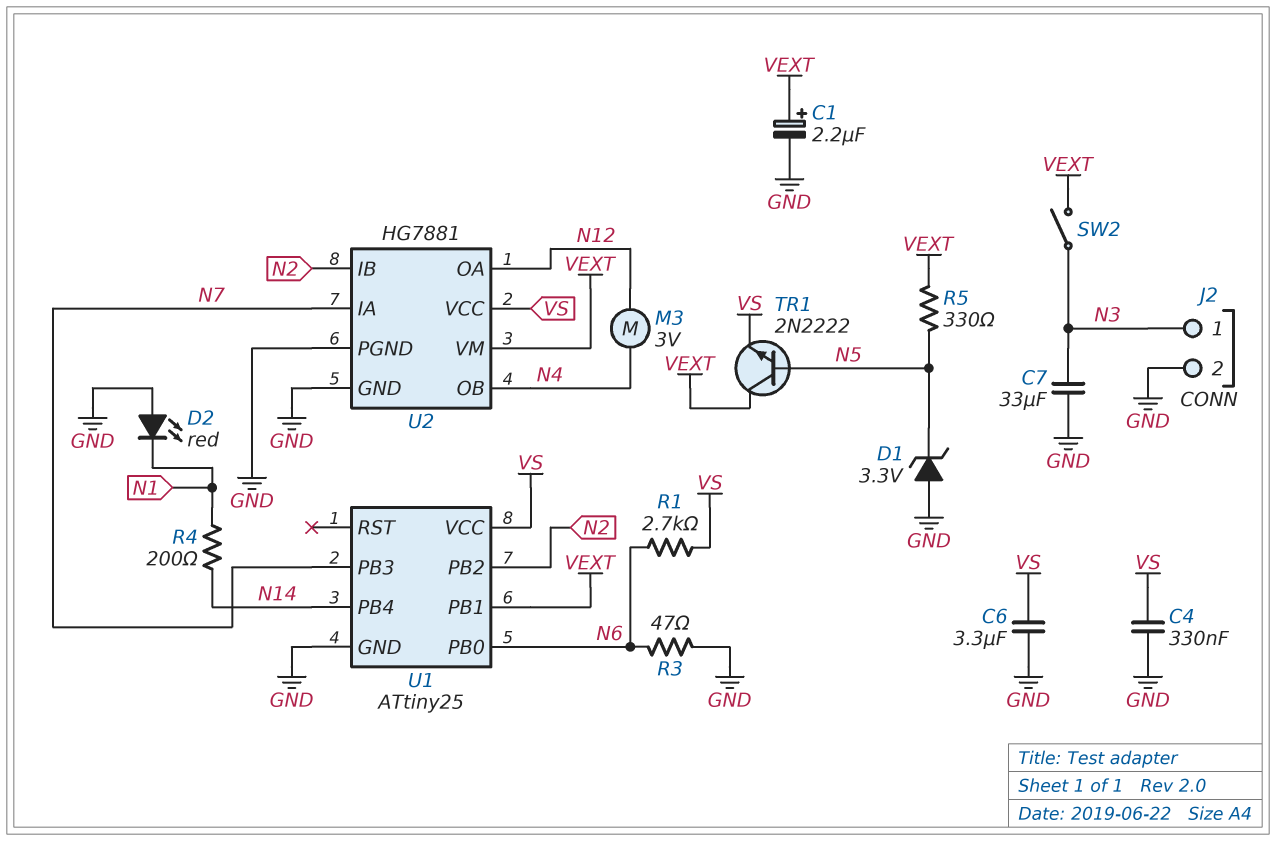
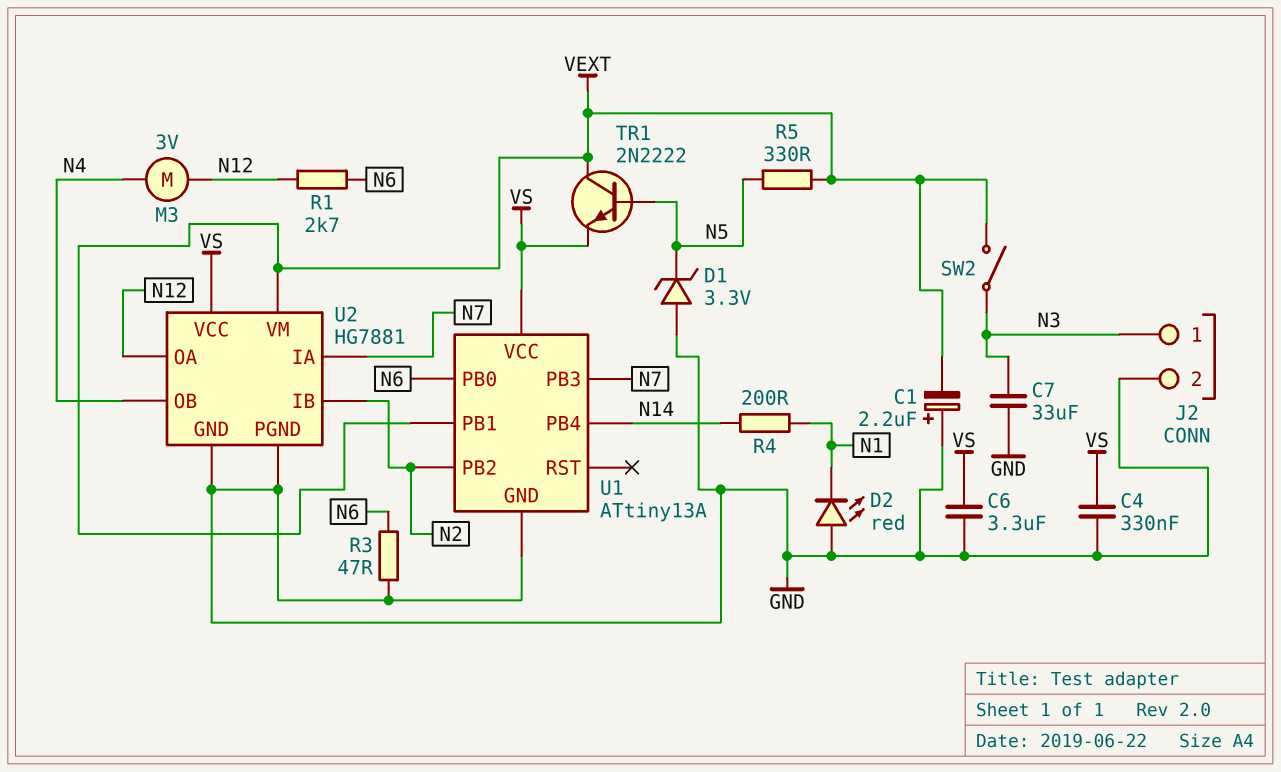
C1: 2.2uF (plus VEXT, minus GND) -> 2.2uF (plus GND, minus VEXT)
R1: 2.7k (N6, VS) -> 2.7k (N6, N12)
U1: ATtiny25 -> ATtiny13A

